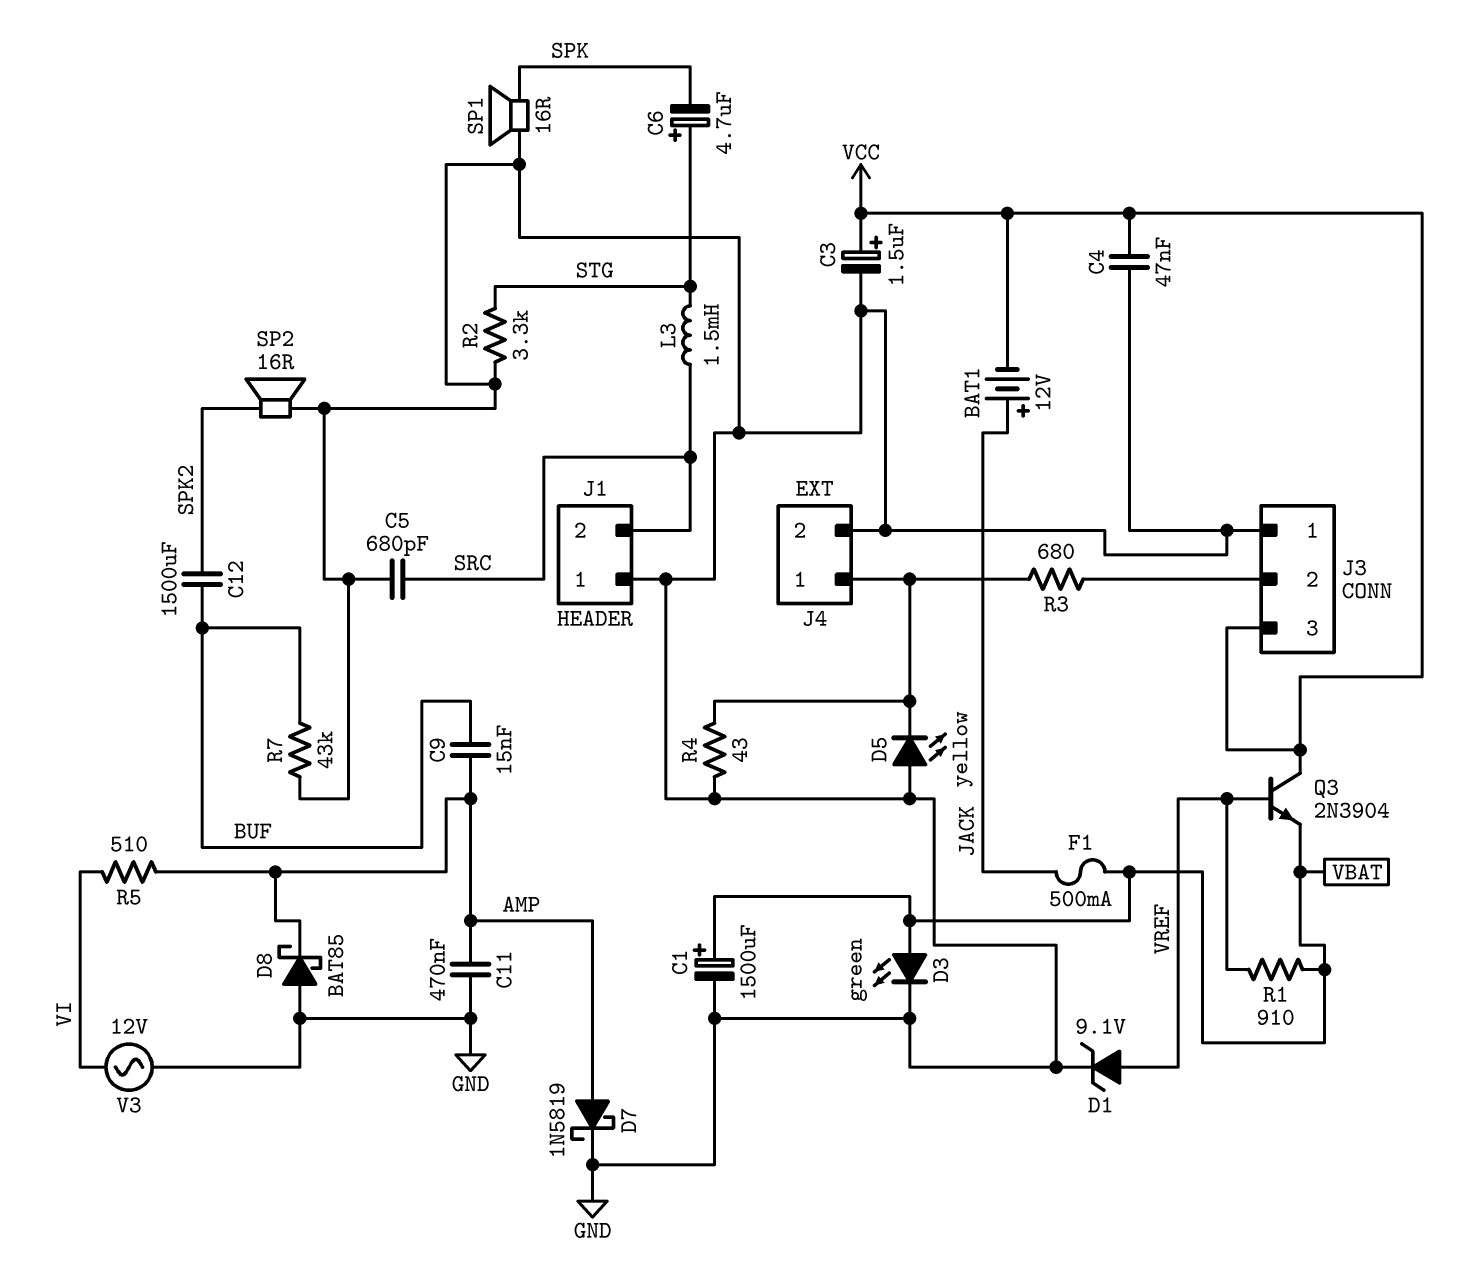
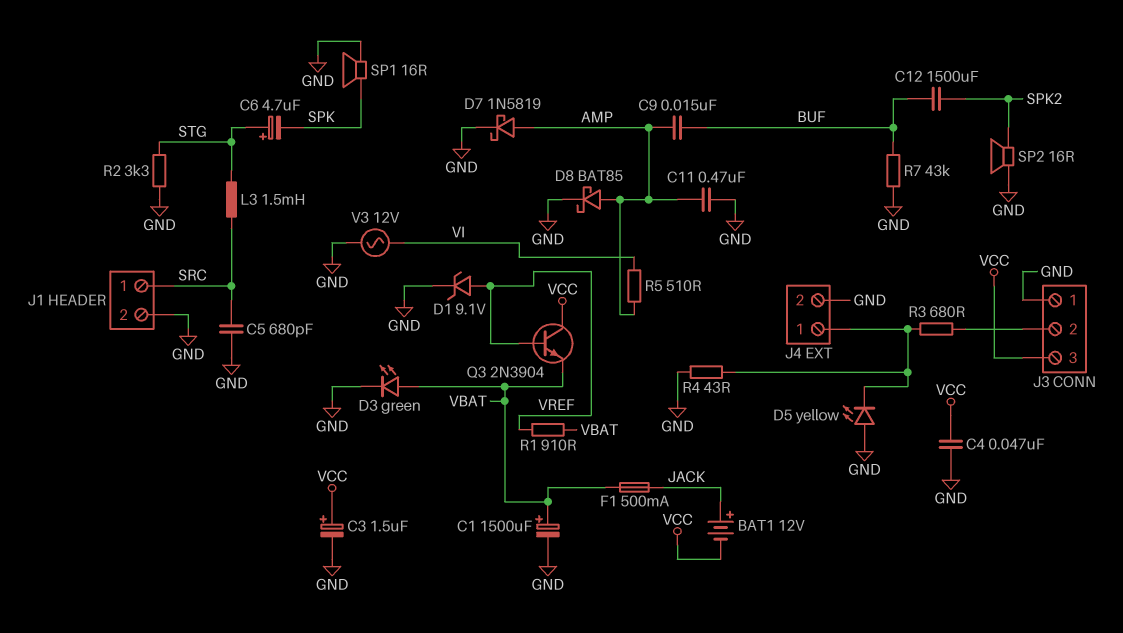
D8: schottky BAT85 (A GND, K AMP) -> schottky BAT85 (A AMP, K GND)
J1 pin 1: GND -> SRC
J1 pin 2: SRC -> GND

